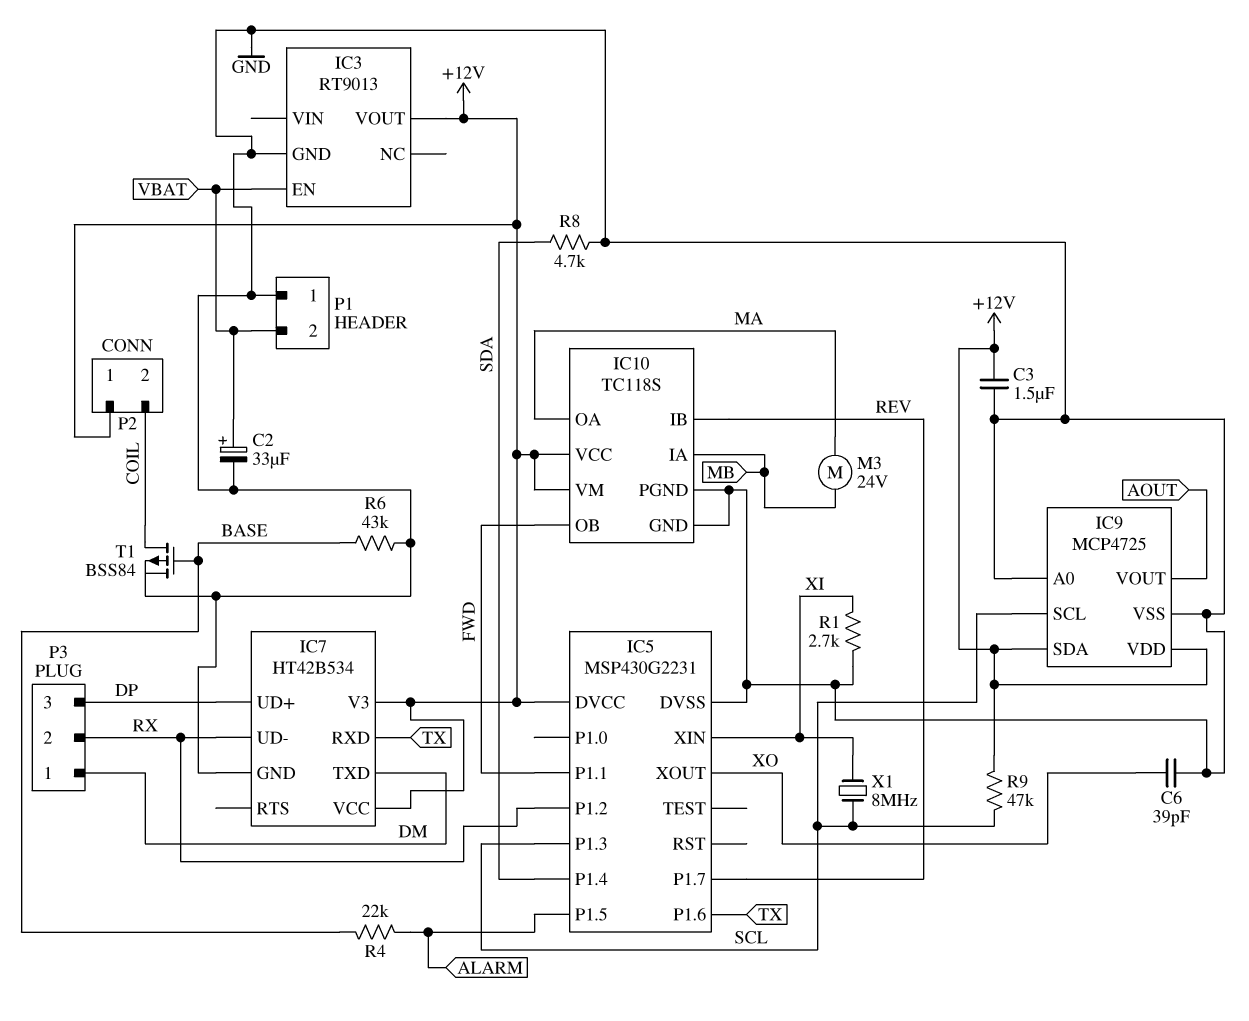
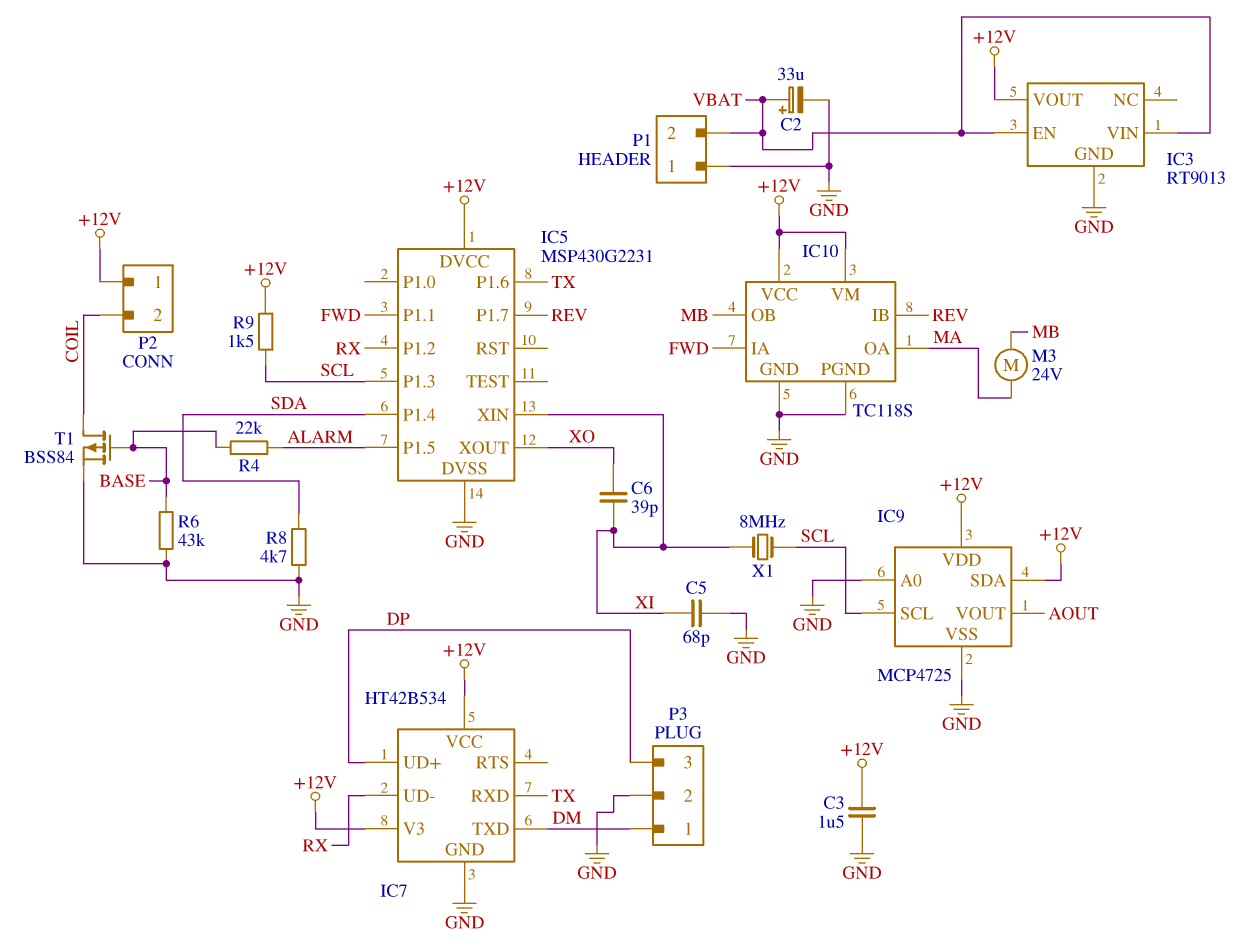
C5: none -> 68pF (GND, XI)
C6: 39pF (GND, XO) -> 39pF (XI, XO)
IC3 pin VIN: none -> VBAT
IC10 pin IA: MB -> FWD
IC10 pin OB: FWD -> MB
P3 pin 2: RX -> GND
R1: 2.7k (GND, XI) -> none
R9: 47k (+12V, SCL) -> 1.5k (+12V, SCL)

